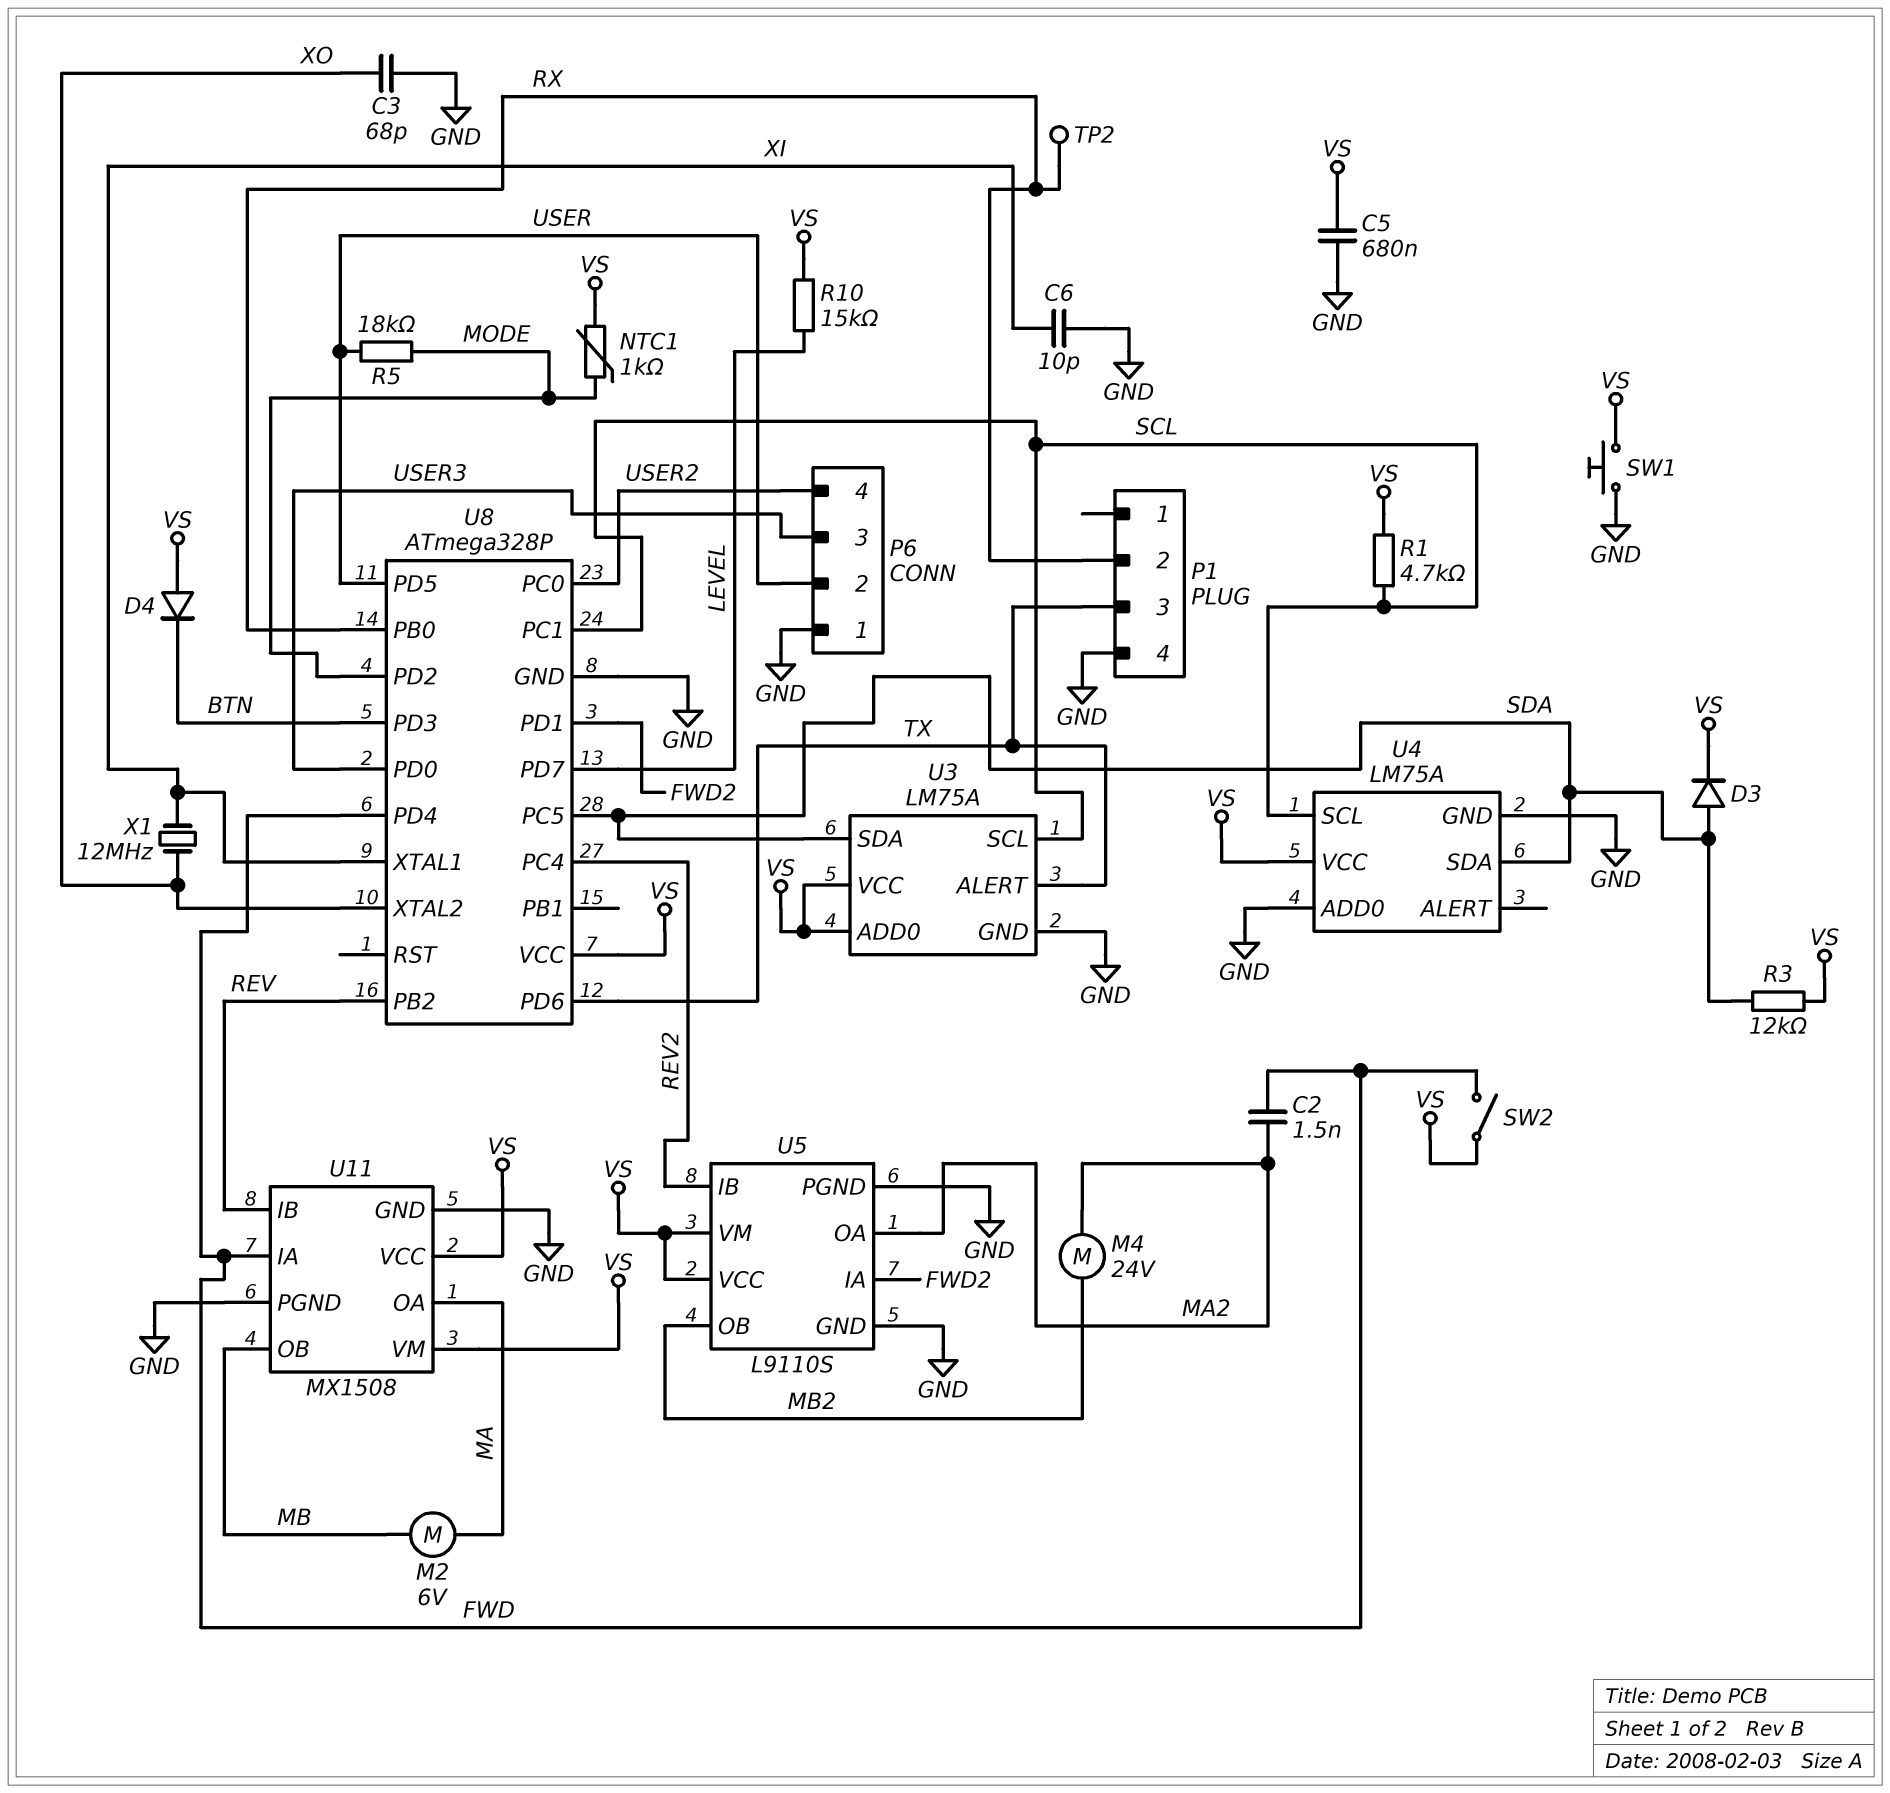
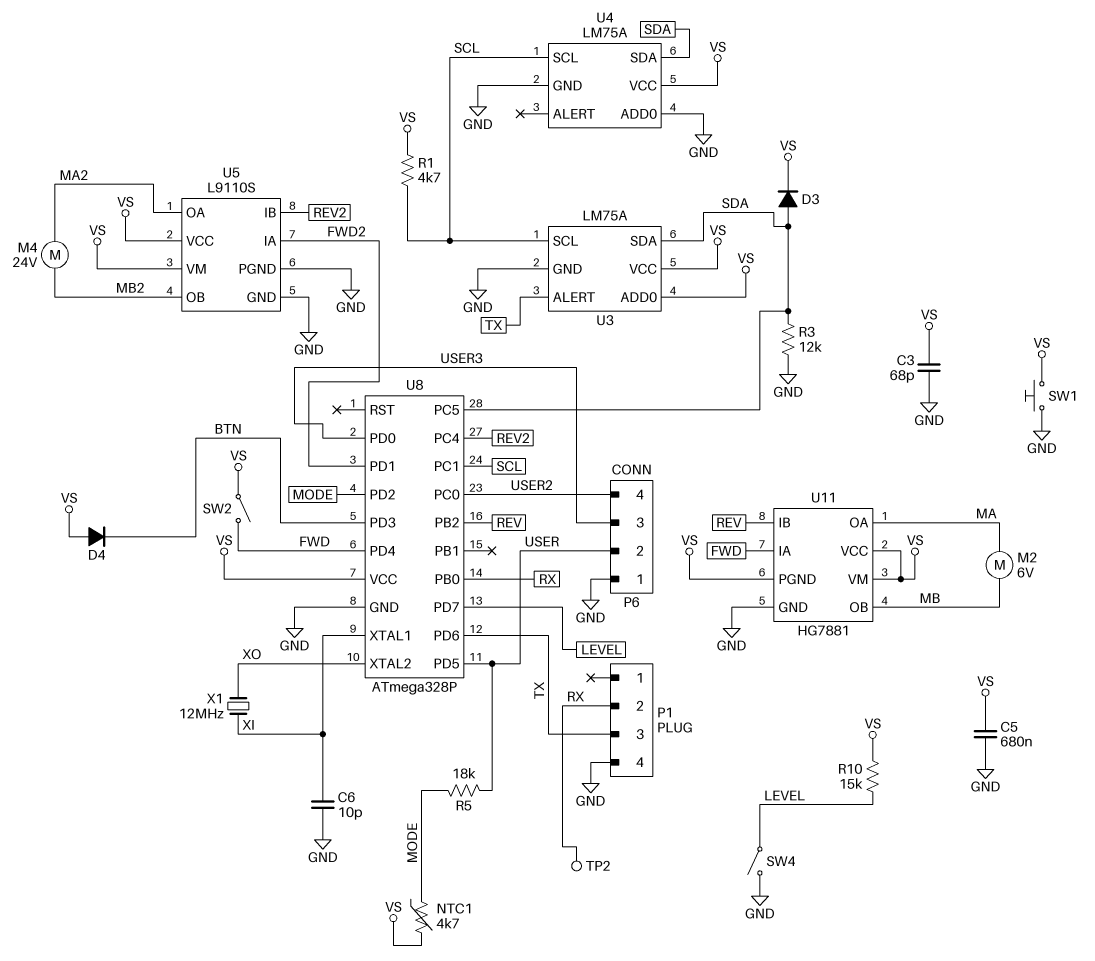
C2: 1.5nF (FWD, MA2) -> none
C3: 68pF (GND, XO) -> 68pF (GND, VS)
NTC1: 1k (MODE, VS) -> 4.7k (MODE, VS)
R3: 12k (SDA, VS) -> 12k (GND, SDA)
SW4: none -> switch (GND, LEVEL)
U11: MX1508 -> HG7881
U11 pin PGND: GND -> VS

